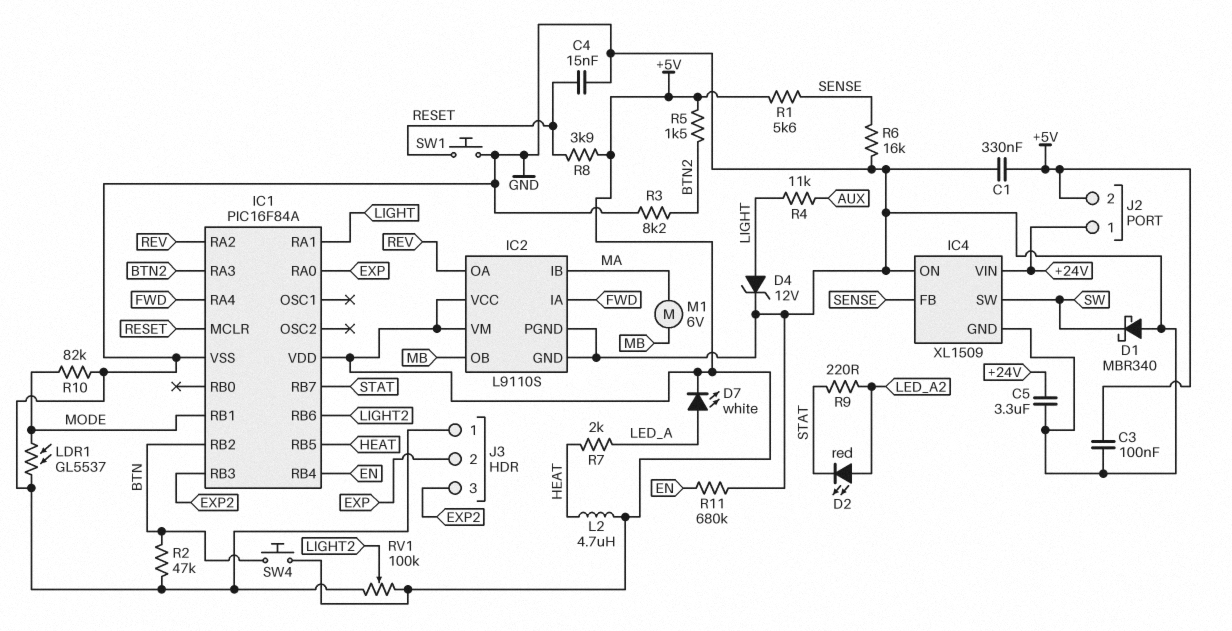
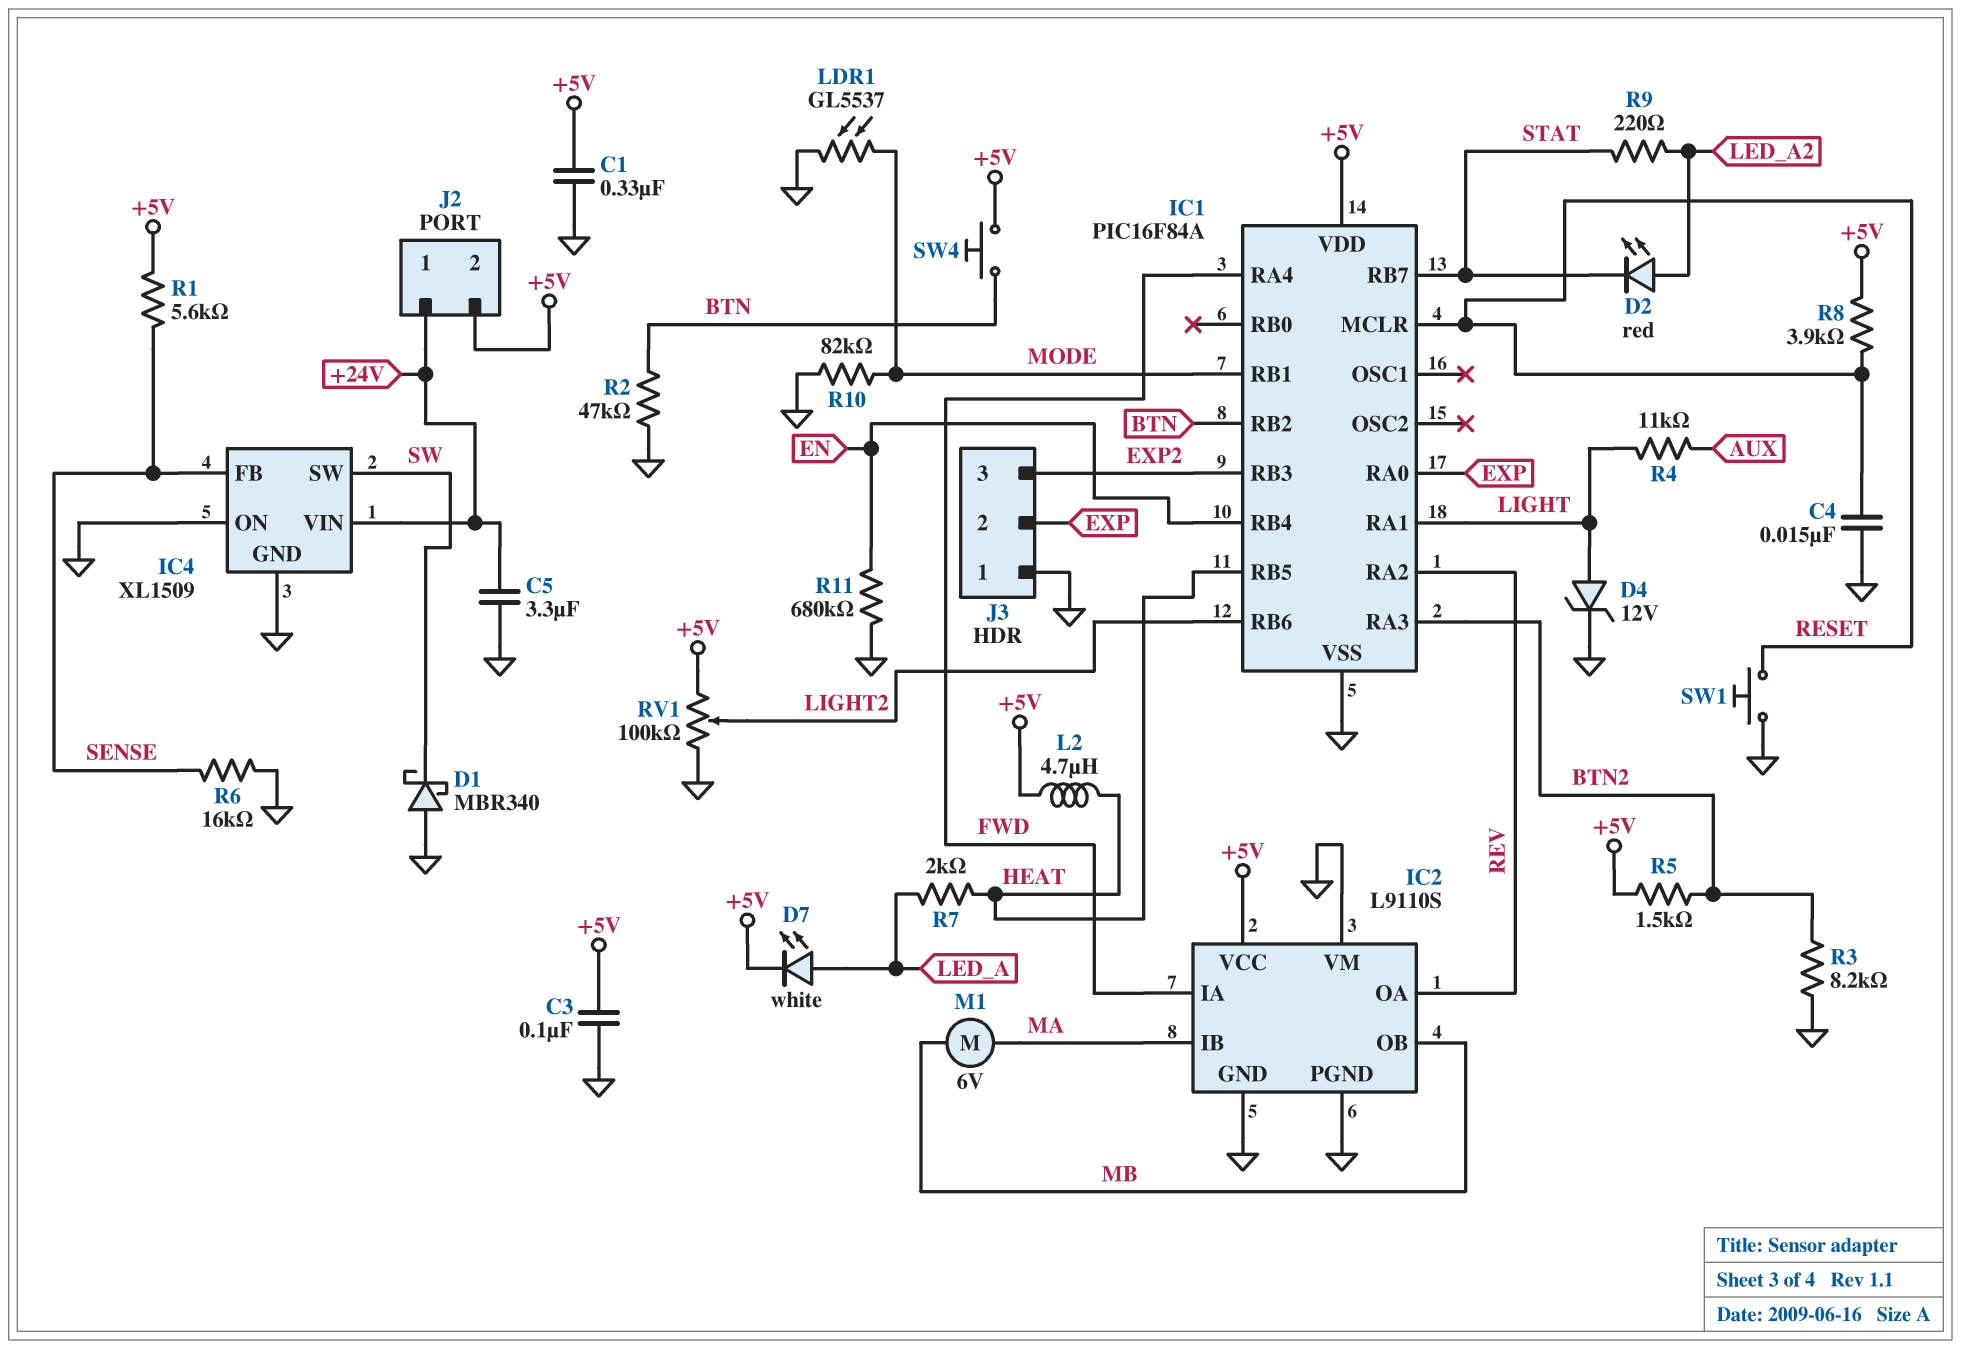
IC2 pin VM: +5V -> GND

